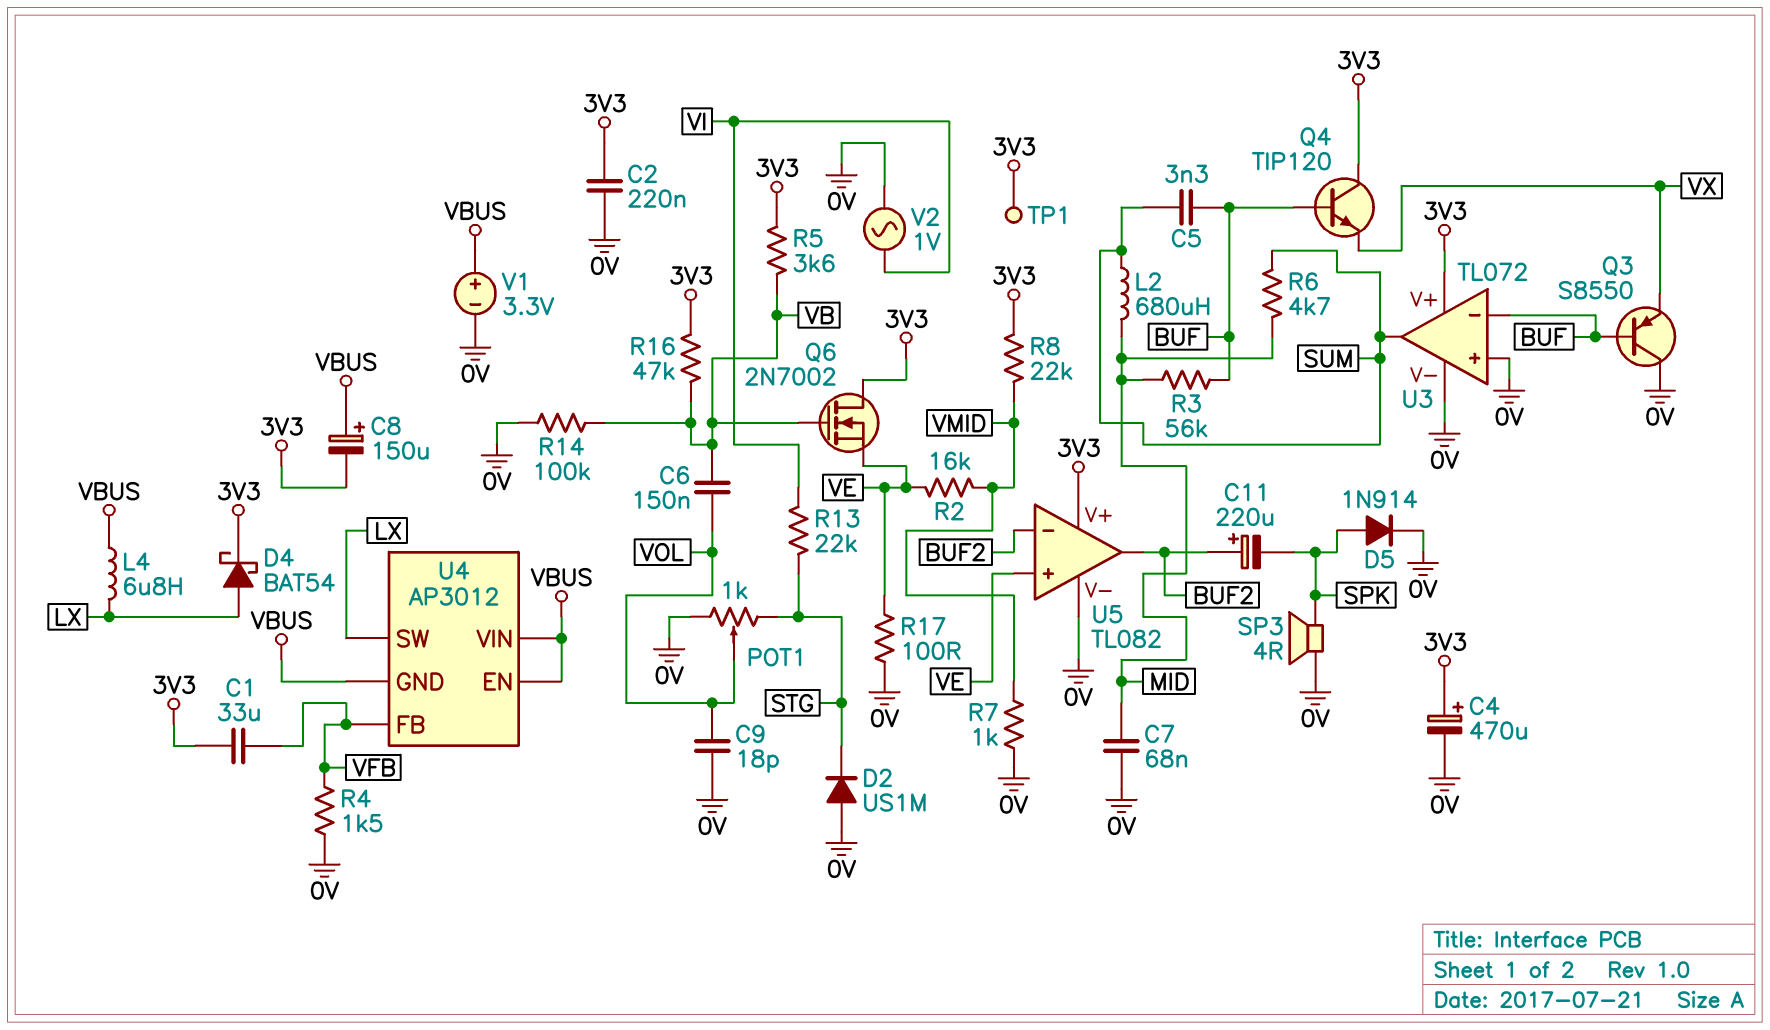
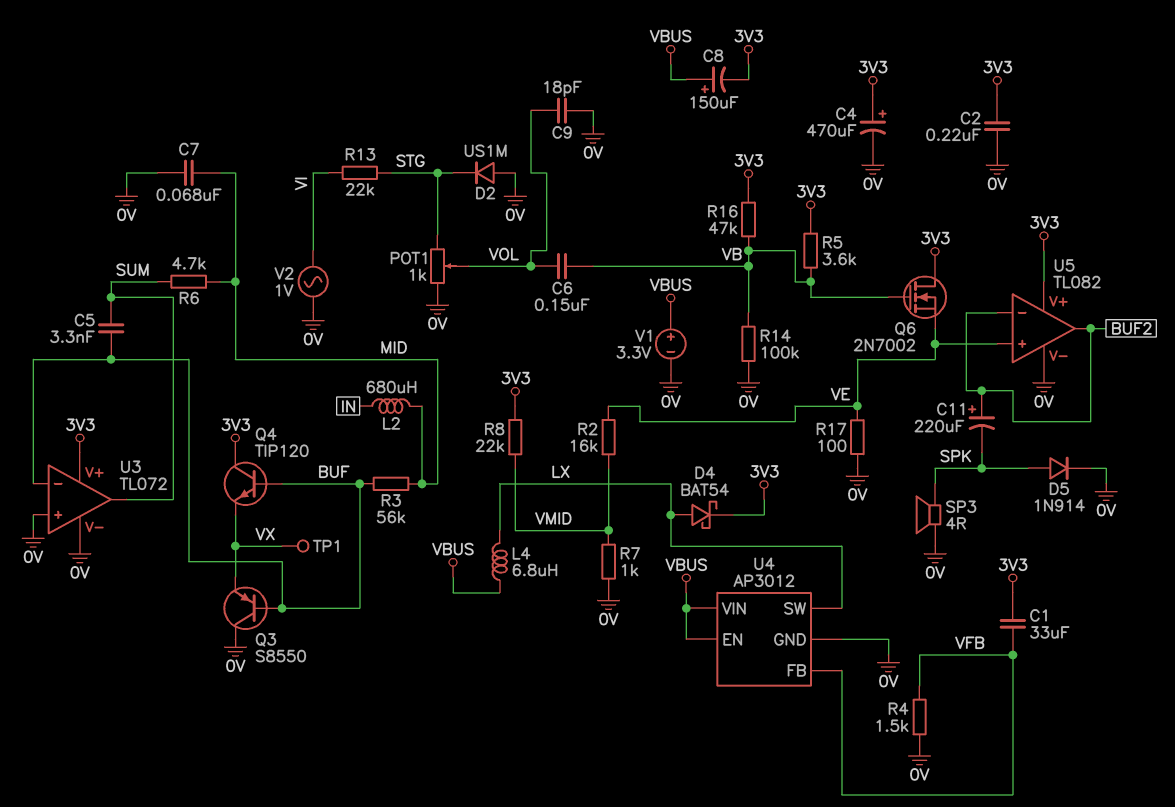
L2: 680uH (MID, SUM) -> 680uH (IN, MID)
TP1: test point (3V3) -> test point (VX)
U4 pin GND: VBUS -> 0V

